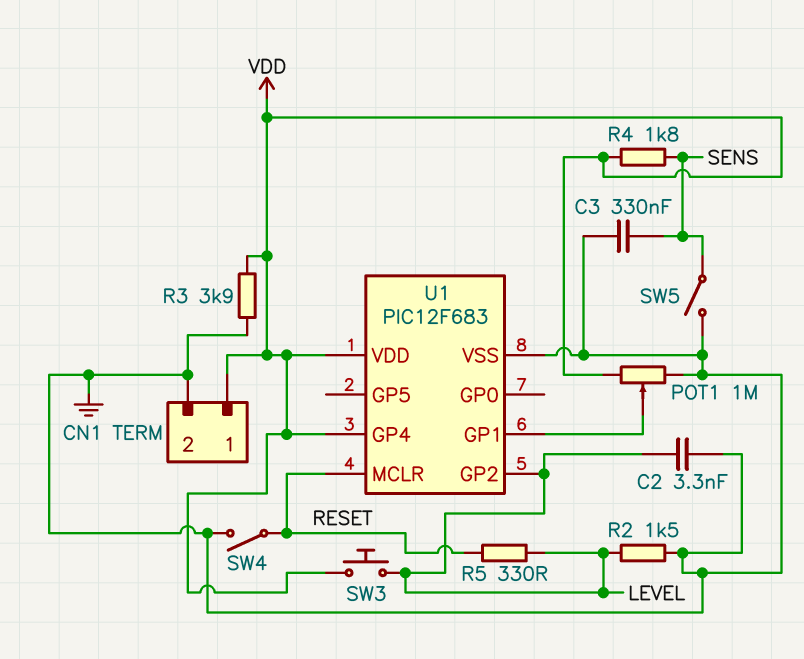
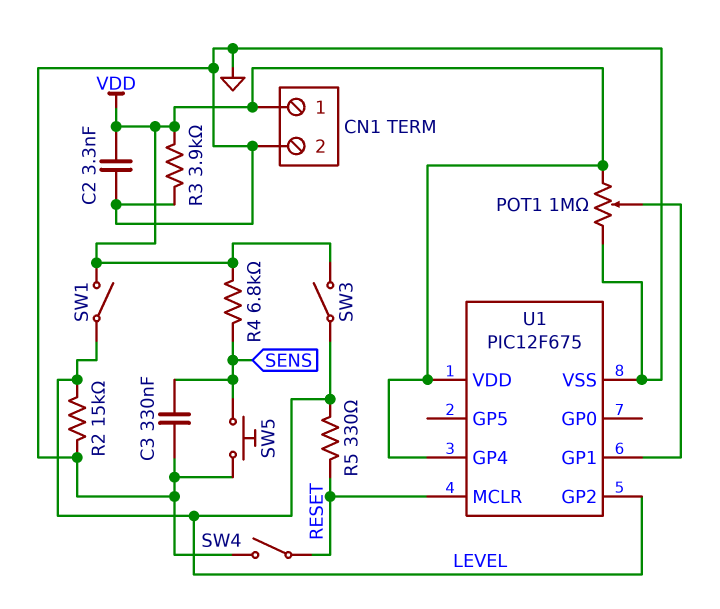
C2: 3.3nF (GND, LEVEL) -> 3.3nF (GND, VDD)
R2: 1.5k (GND, LEVEL) -> 15k (GND, LEVEL)
R4: 1.8k (SENS, VDD) -> 6.8k (SENS, VDD)
SW1: none -> switch (LEVEL, VDD)
SW3: button (LEVEL, VDD) -> switch (LEVEL, VDD)
SW5: switch (GND, SENS) -> button (GND, SENS)
U1: PIC12F683 -> PIC12F675

